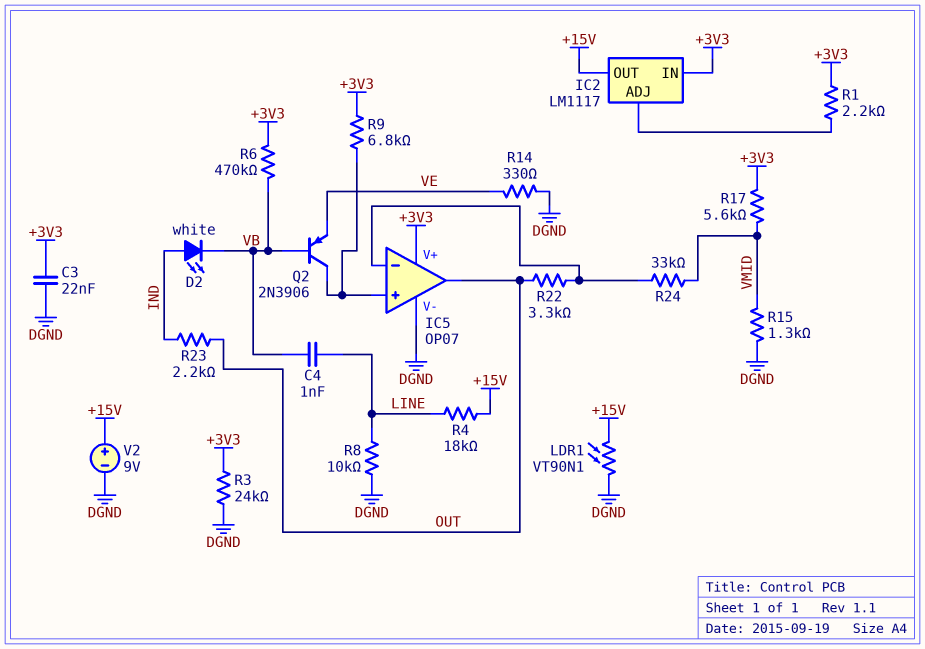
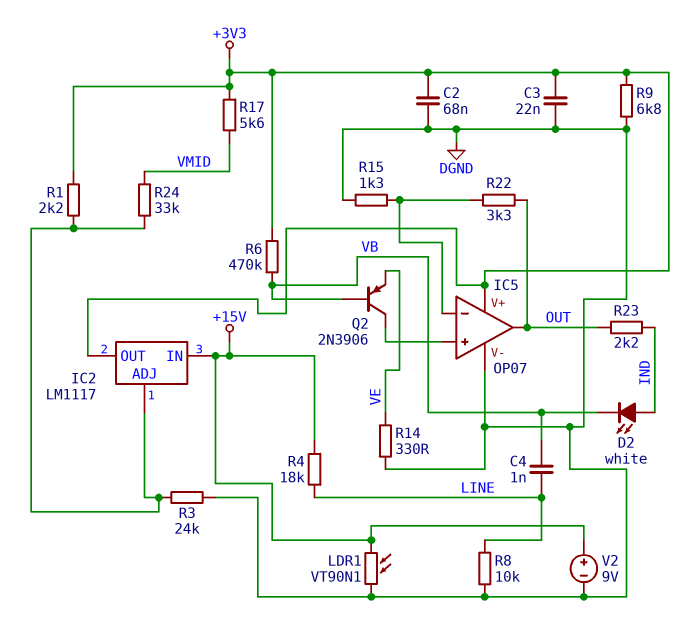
C2: none -> 68nF (+3V3, DGND)
IC2 pin IN: +3V3 -> +15V
IC2 pin OUT: +15V -> +3V3
R3: 24k (+3V3, DGND) -> 24k (DGND, IC2/ADJ)
R9: 6.8k (+3V3, IC5/in+) -> 6.8k (+3V3, DGND)
R15: 1.3k (DGND, VMID) -> 1.3k (DGND, IC5/in-)
R24: 33k (IC5/in-, VMID) -> 33k (IC2/ADJ, VMID)

